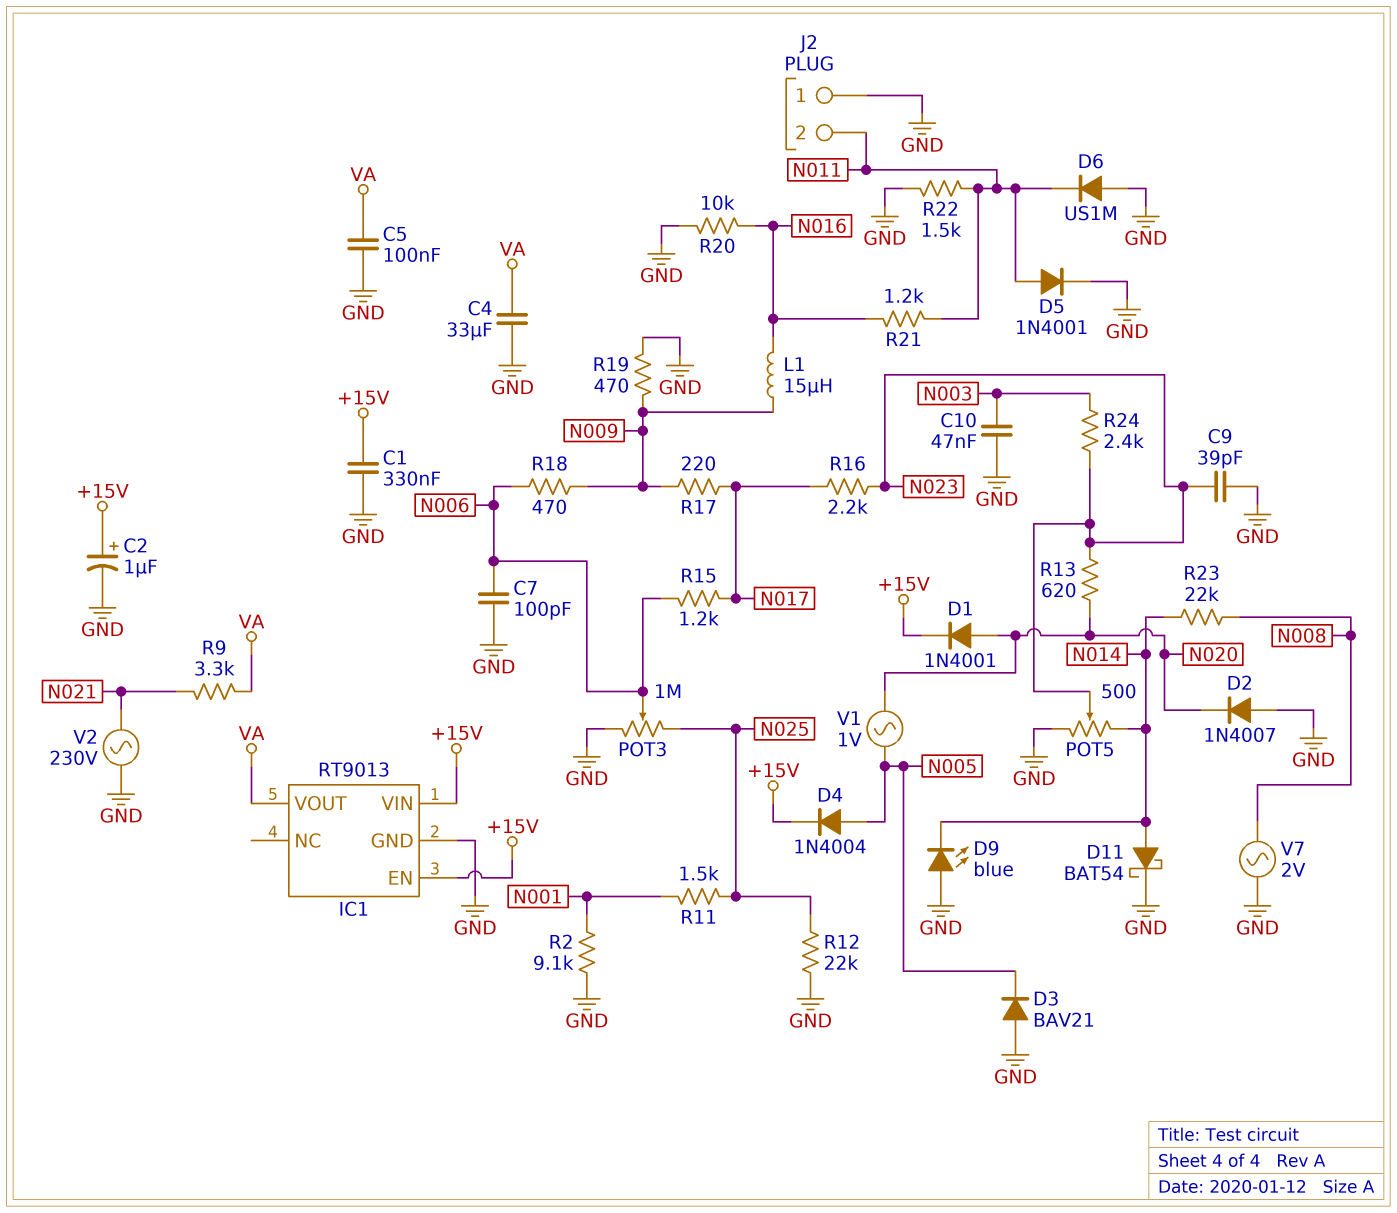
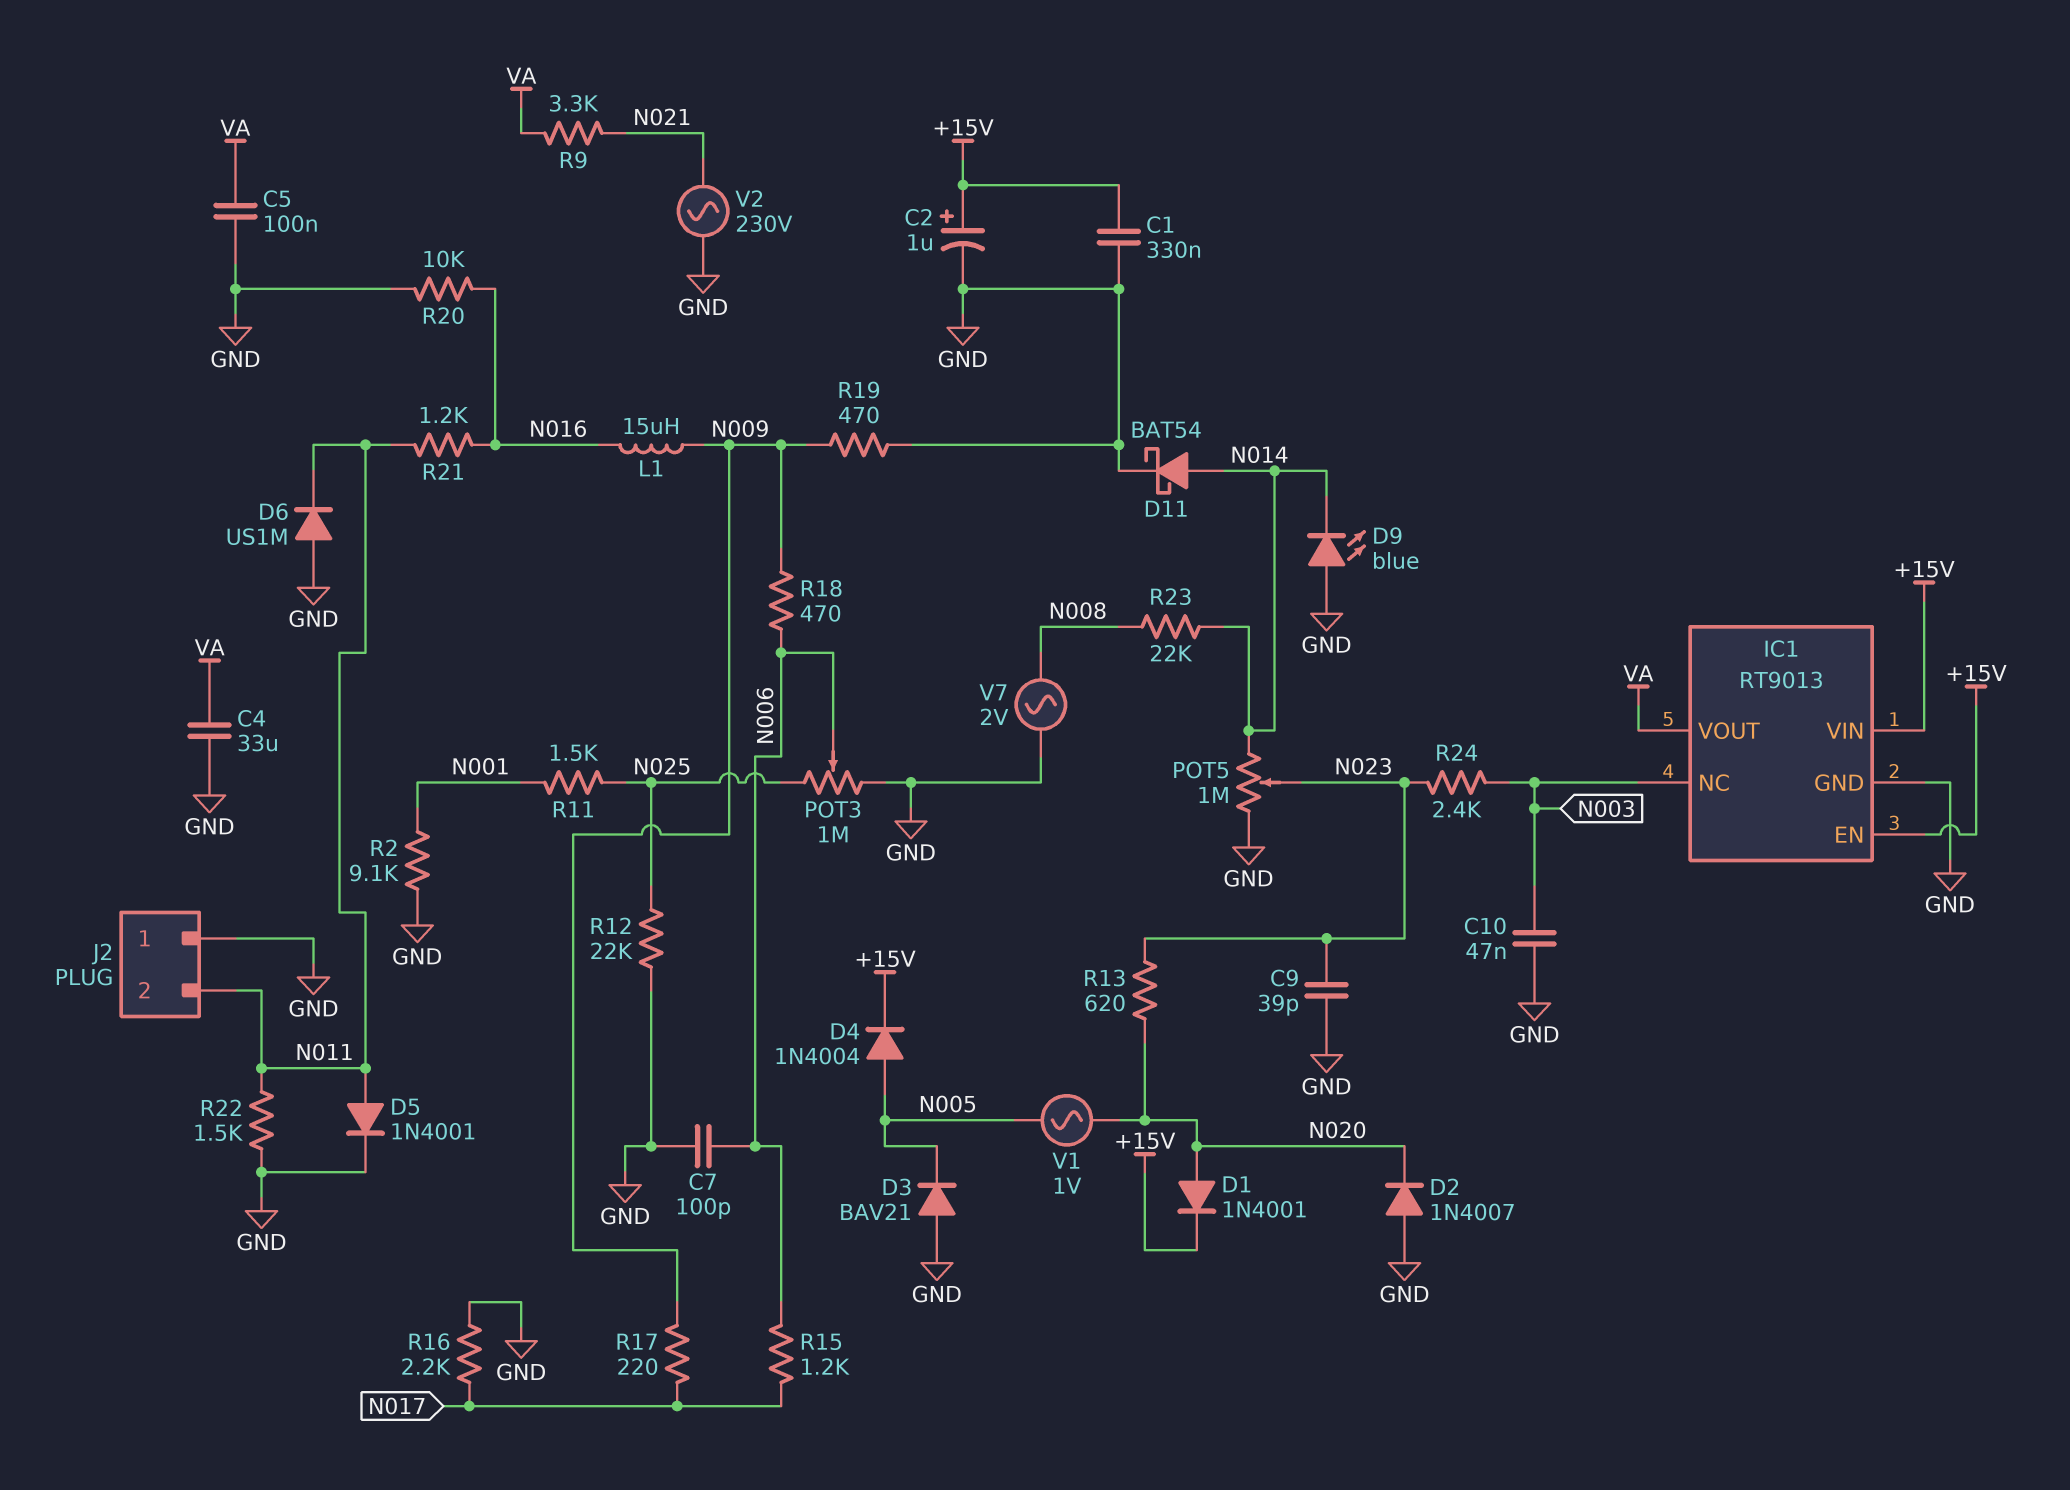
IC1 pin NC: none -> N003
POT5: 500 (GND, N014, wiper N023) -> 1M (GND, N014, wiper N023)
R16: 2.2k (N017, N023) -> 2.2k (GND, N017)

